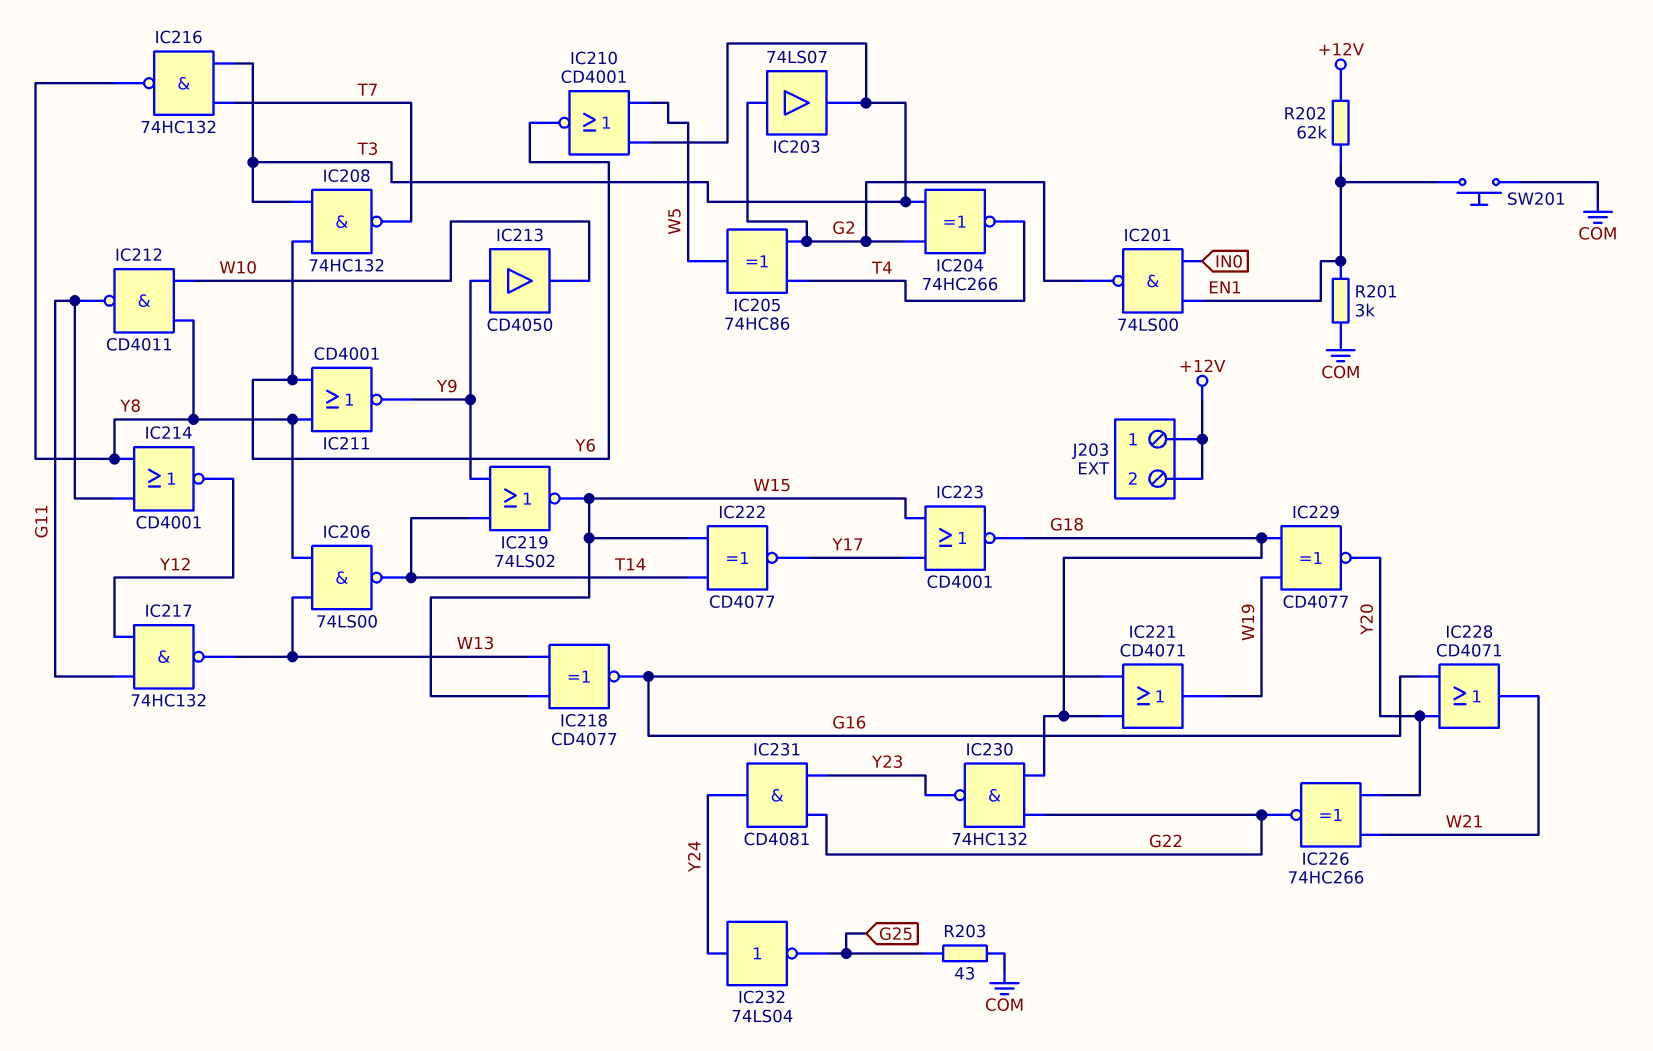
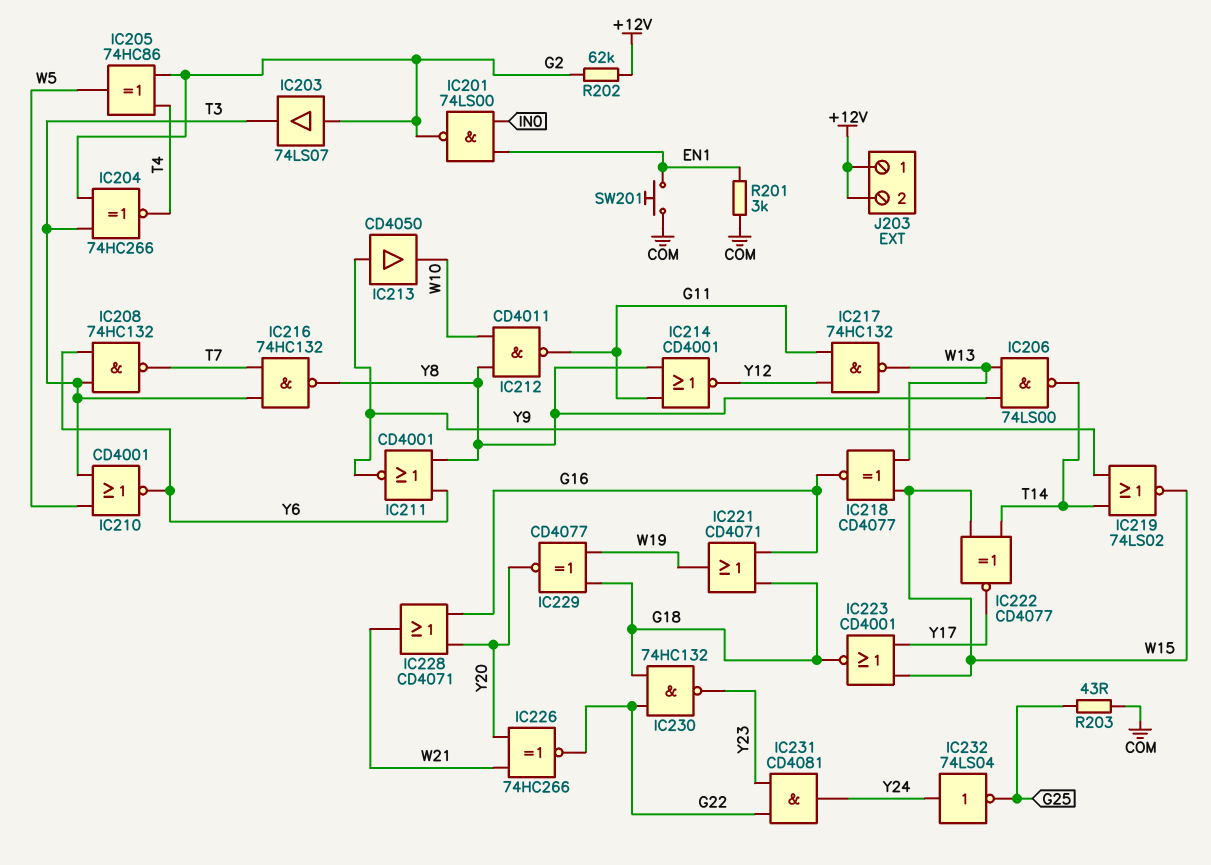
R202: 62k (+12V, EN1) -> 62k (+12V, G2)

